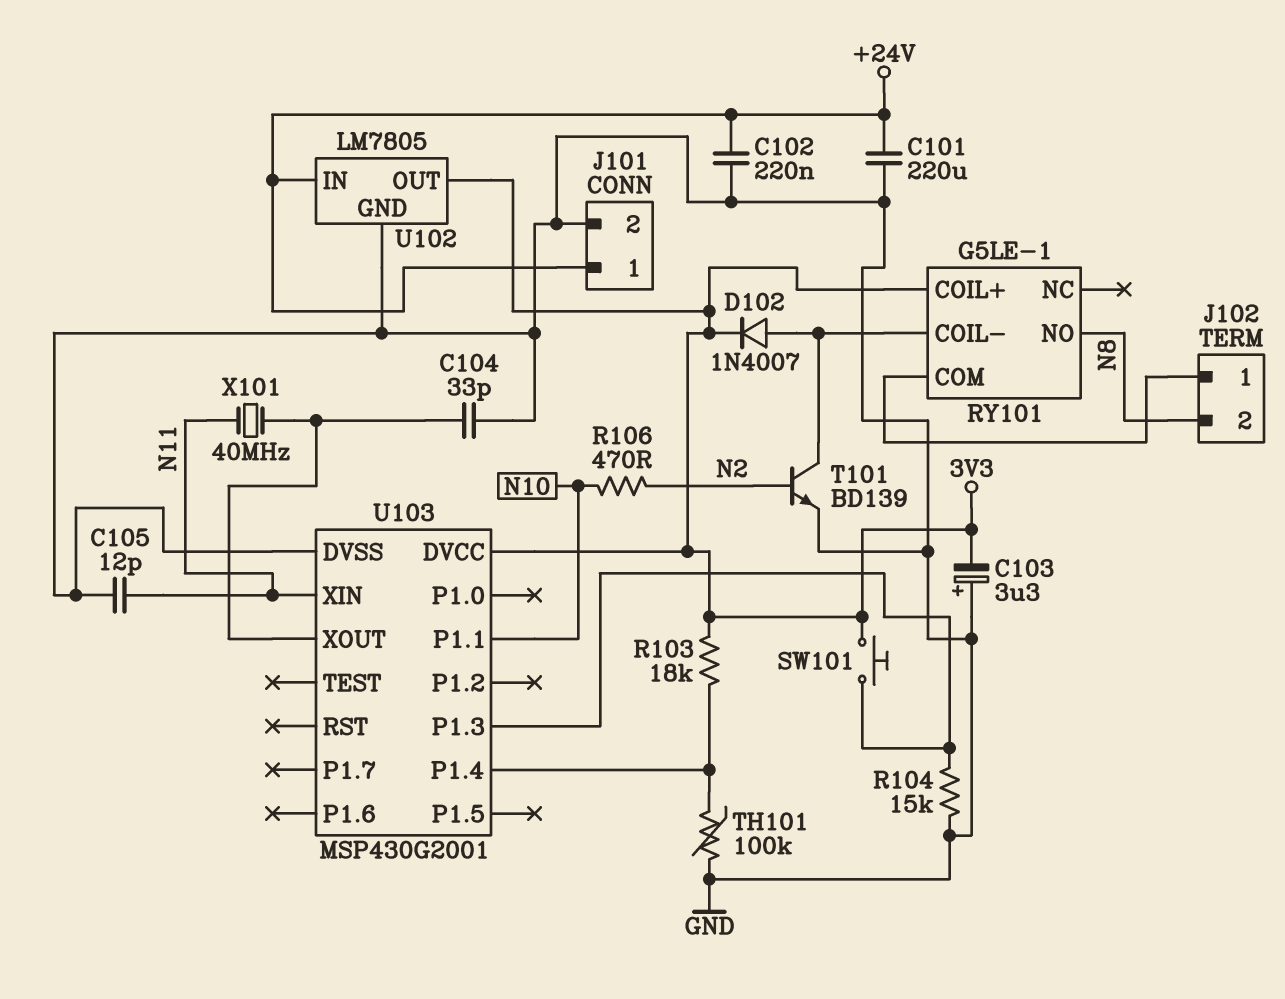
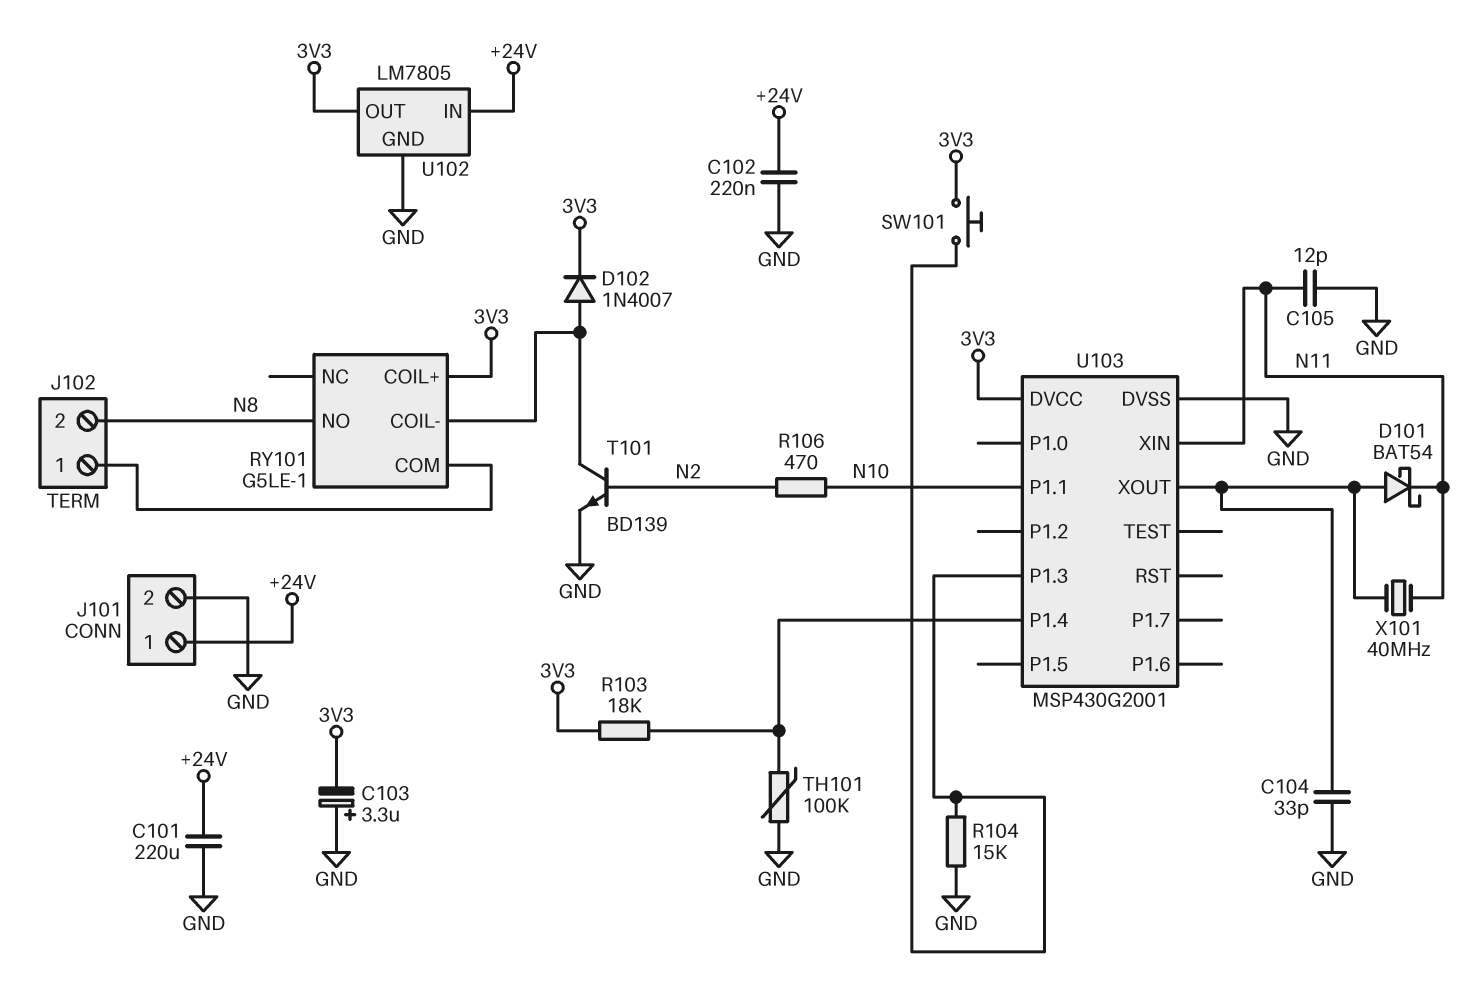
D101: none -> schottky BAT54 (A U103/XOUT, K N11)

